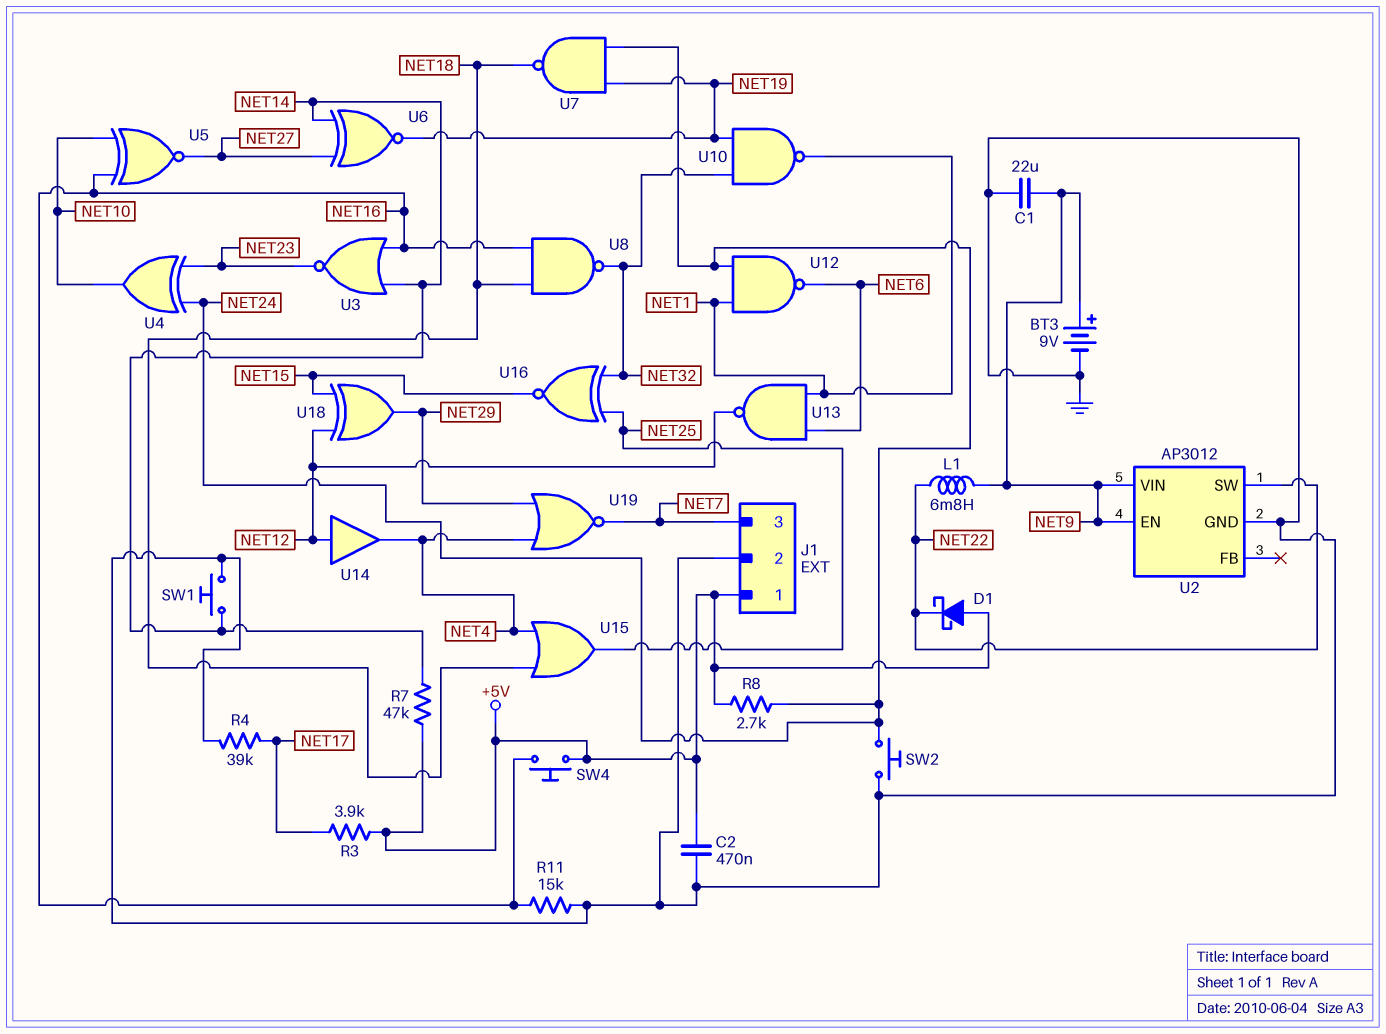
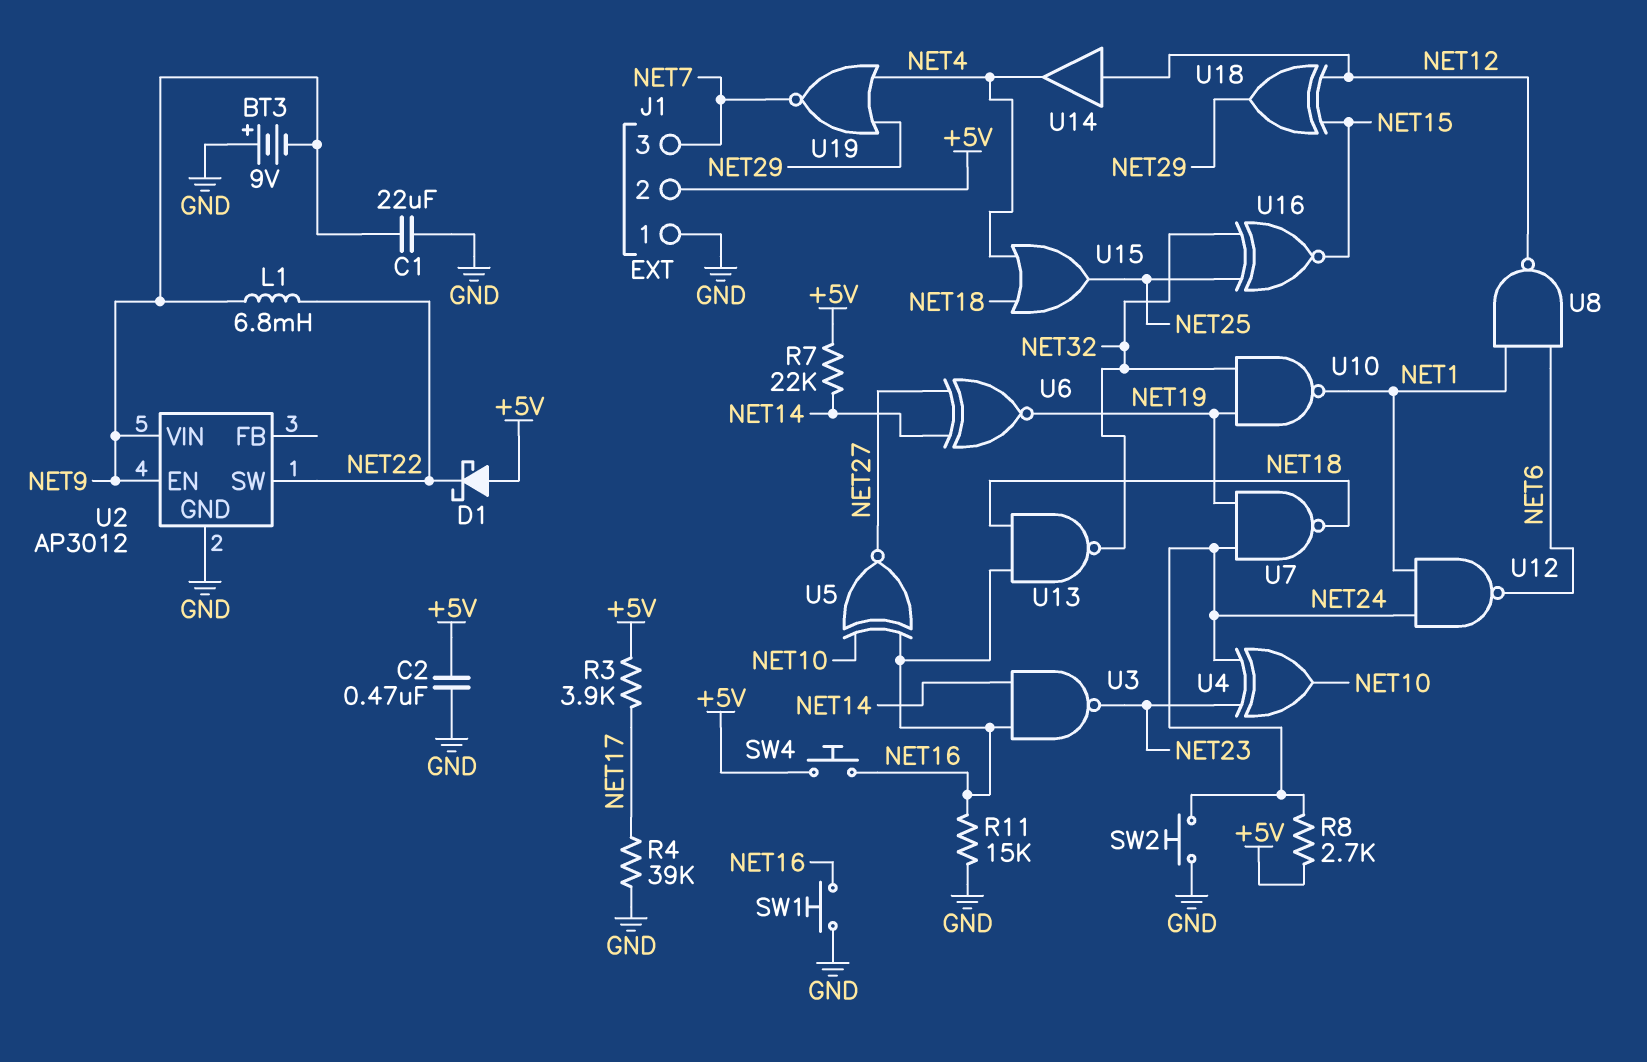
BT3: 9V (plus NET9, minus GND) -> 9V (plus GND, minus NET9)
J1 pin 1: +5V -> GND
J1 pin 2: GND -> +5V
R7: 47k (+5V, NET14) -> 22k (+5V, NET14)
SW1: button (GND, NET14) -> button (GND, NET16)
U3: NOR (in NET14, in NET16, out NET23) -> NAND (in NET14, in NET16, out NET23)
U8: NAND (in NET16, in NET18, out NET32) -> NAND (in NET1, in NET6, out NET12)
U13: NAND (in NET1, in NET6, out NET12) -> NAND (in NET16, in NET18, out NET32)

